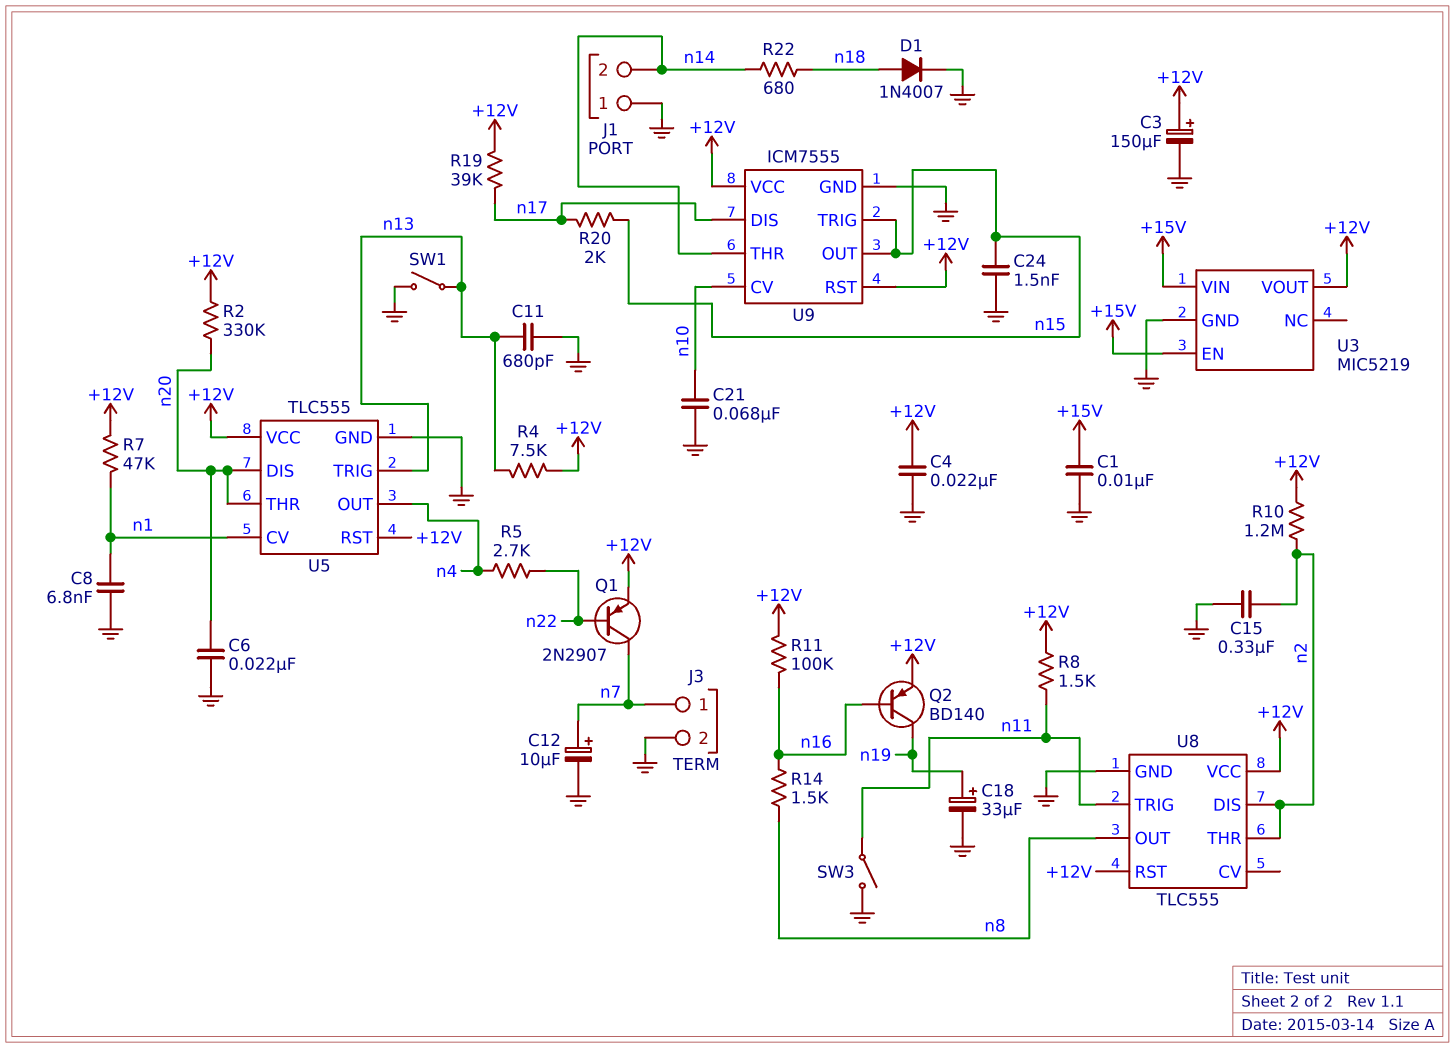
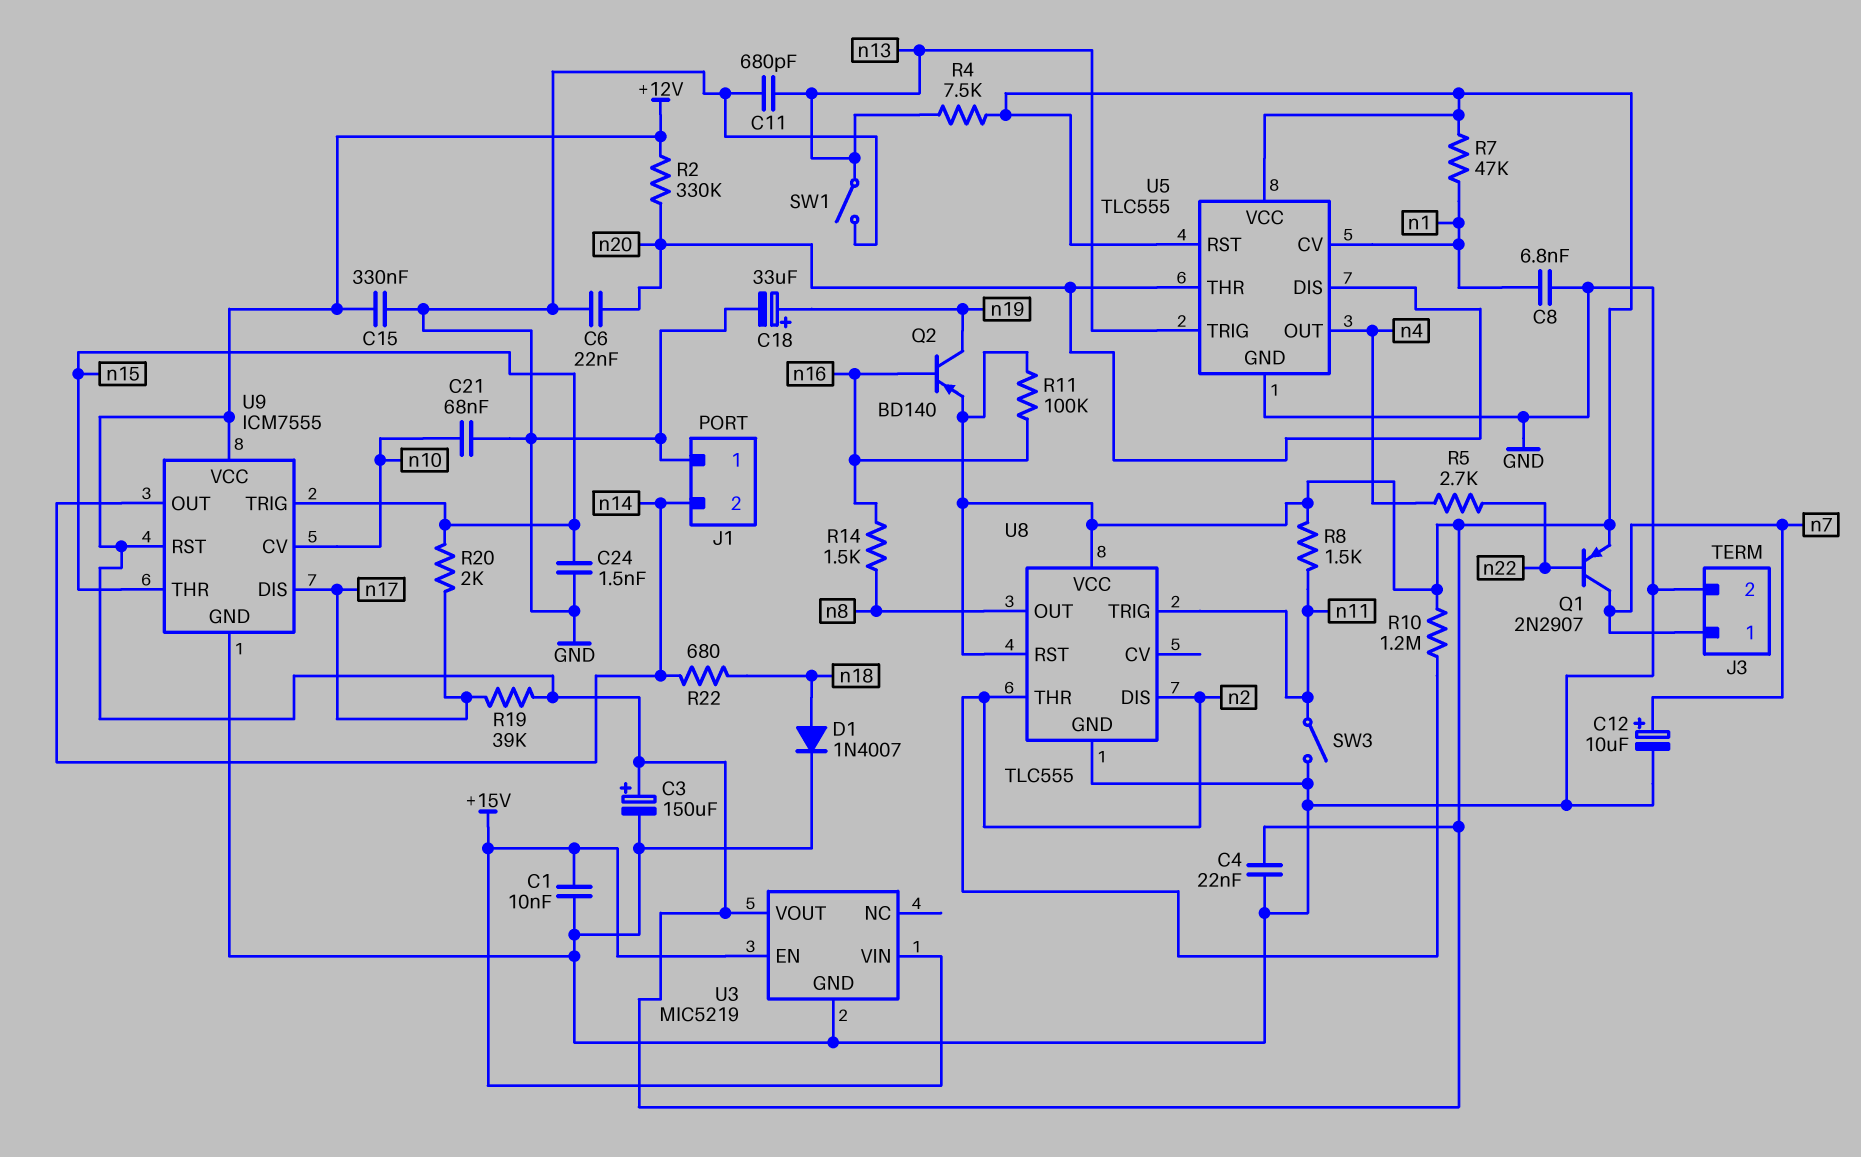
C15: 330nF (GND, n2) -> 330nF (+12V, GND)
U9 pin OUT: n15 -> n14
U9 pin THR: n14 -> n15

